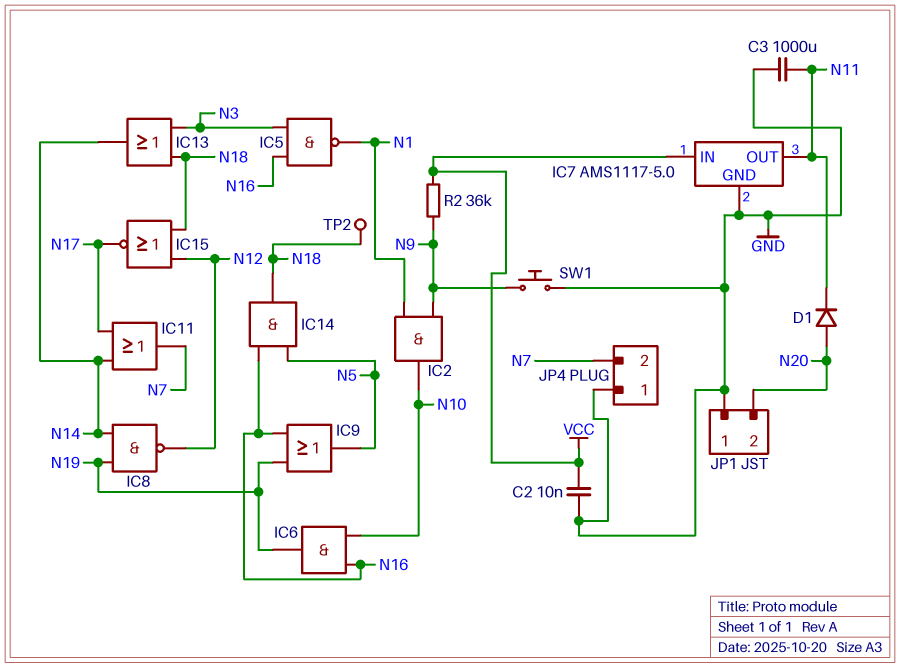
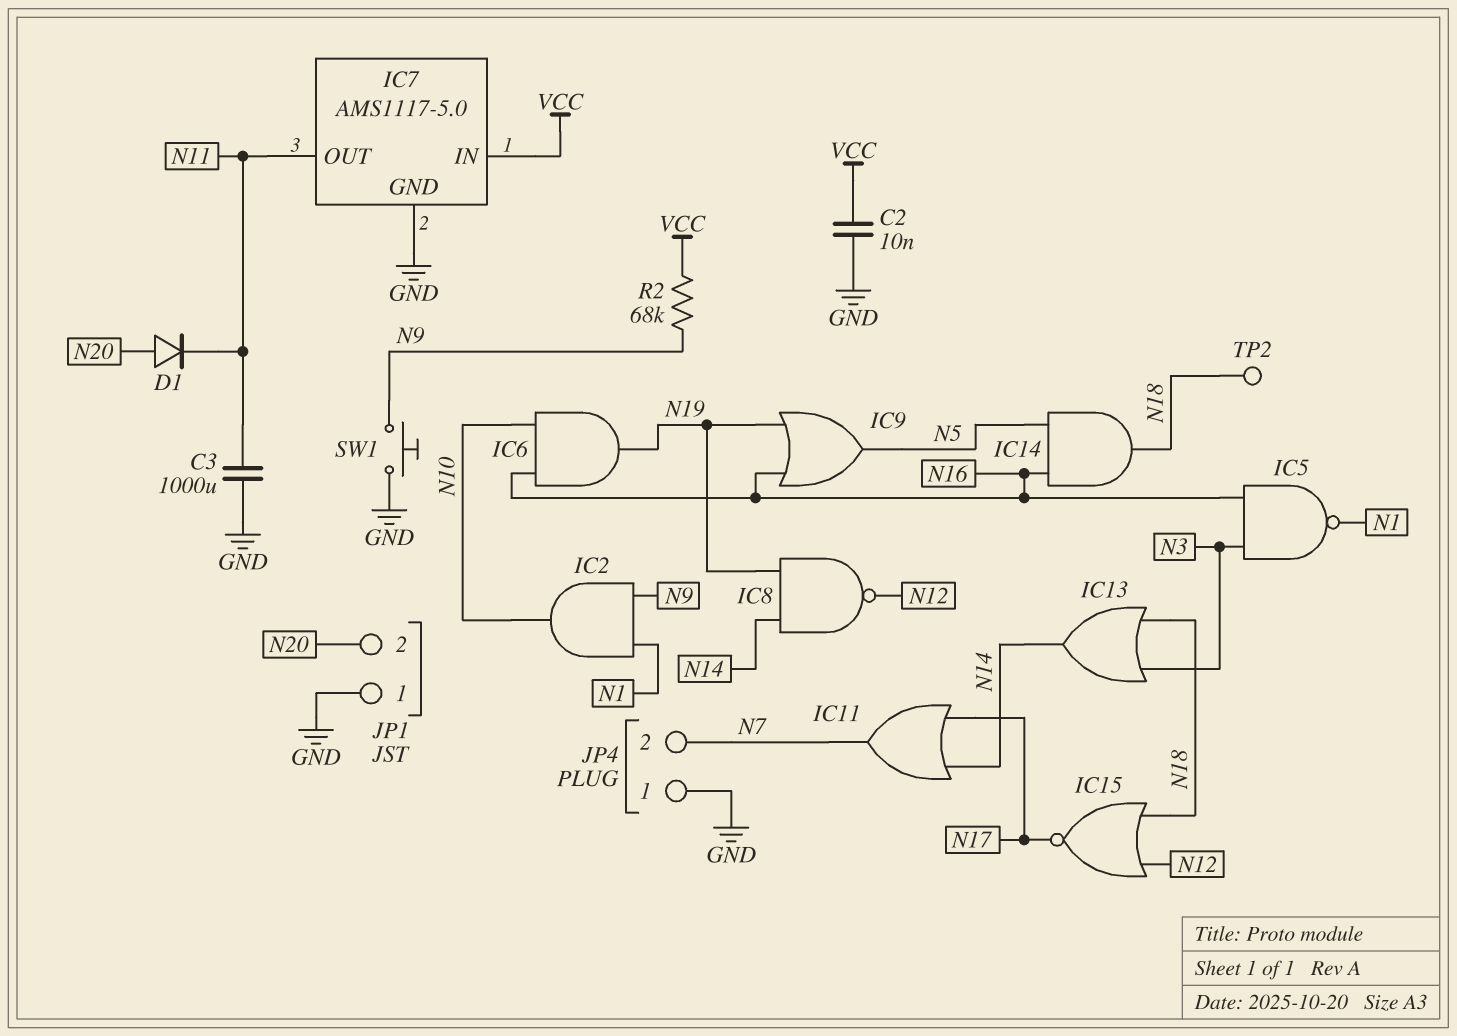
R2: 36k (N9, VCC) -> 68k (N9, VCC)

